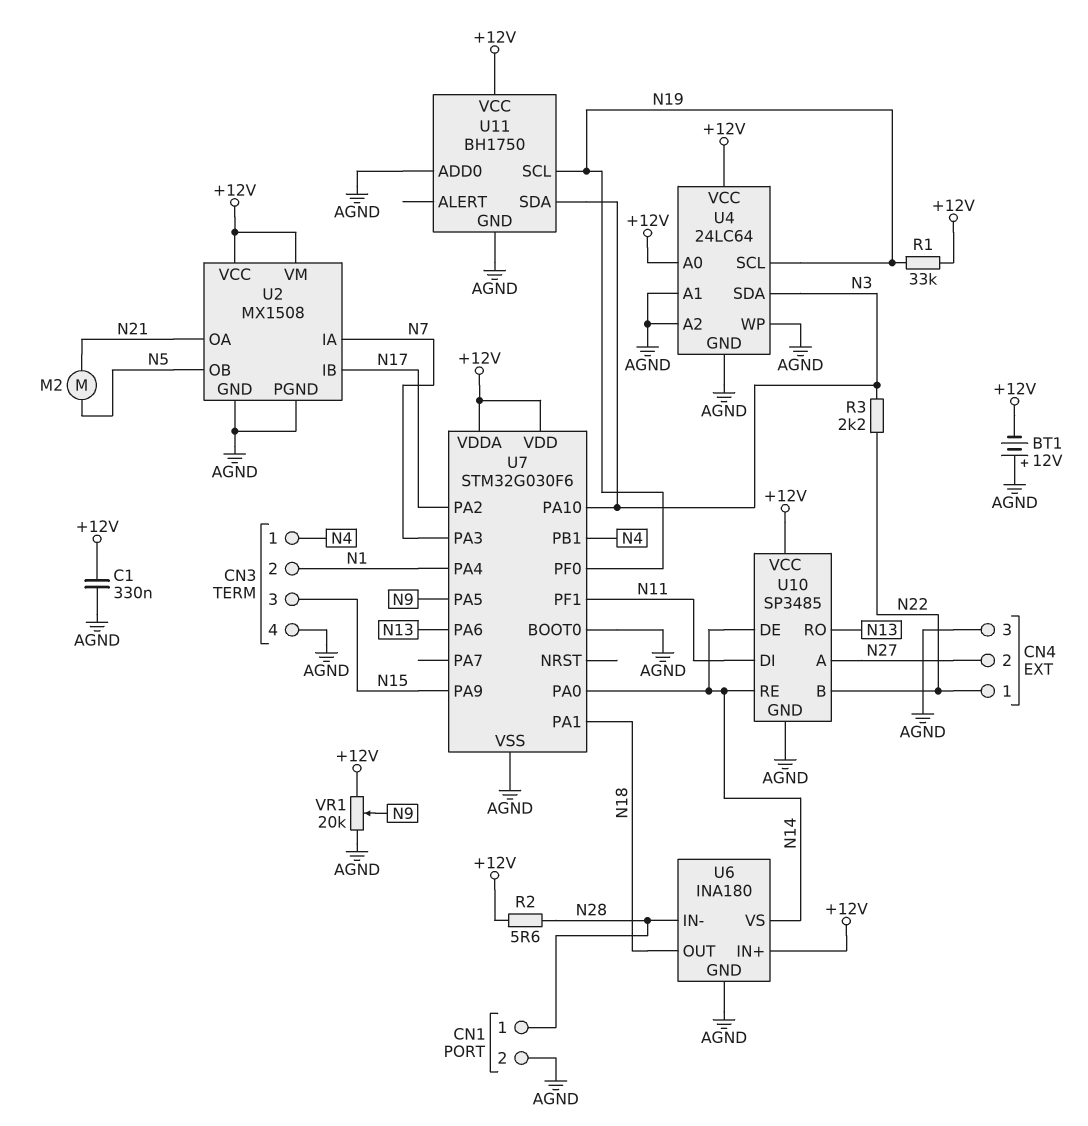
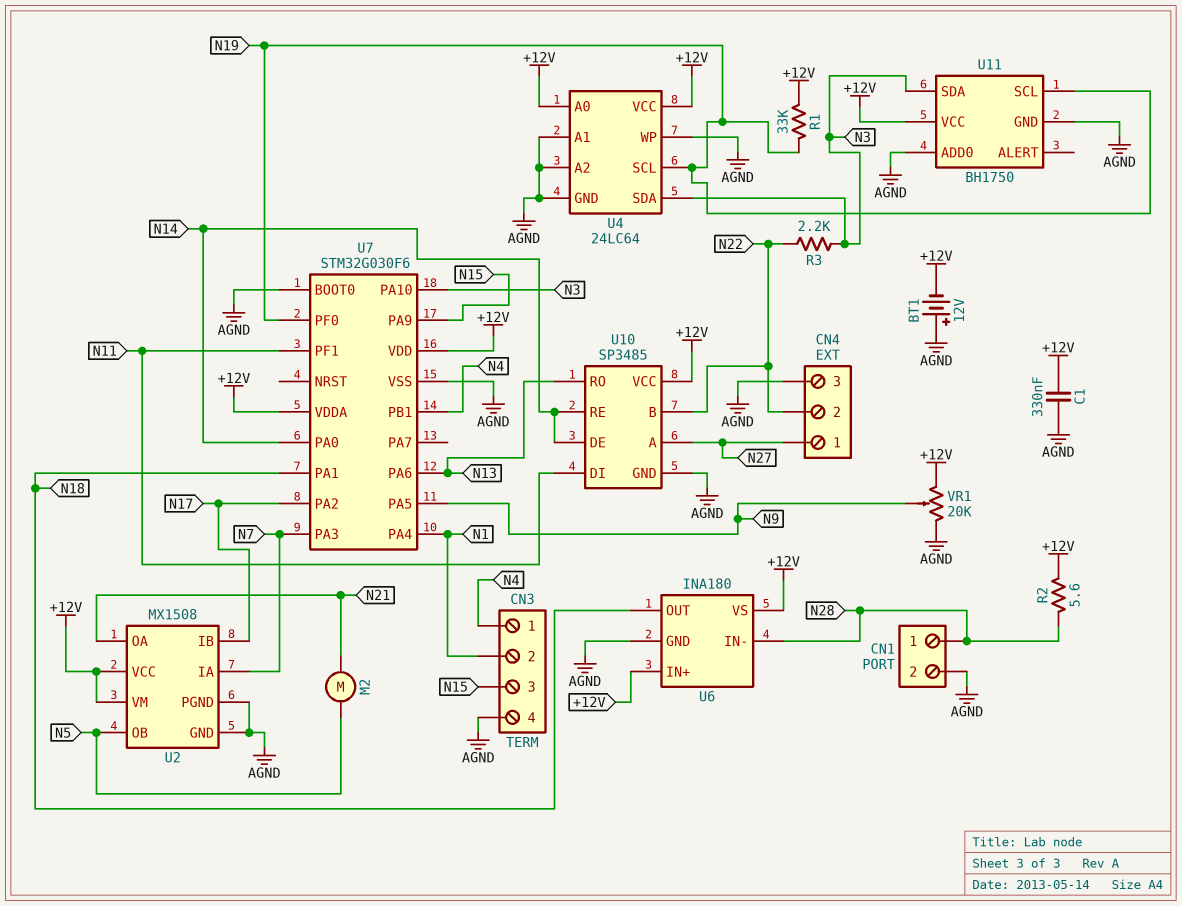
CN4 pin 1: N22 -> N27
CN4 pin 2: N27 -> N22
U6 pin VS: N14 -> +12V

